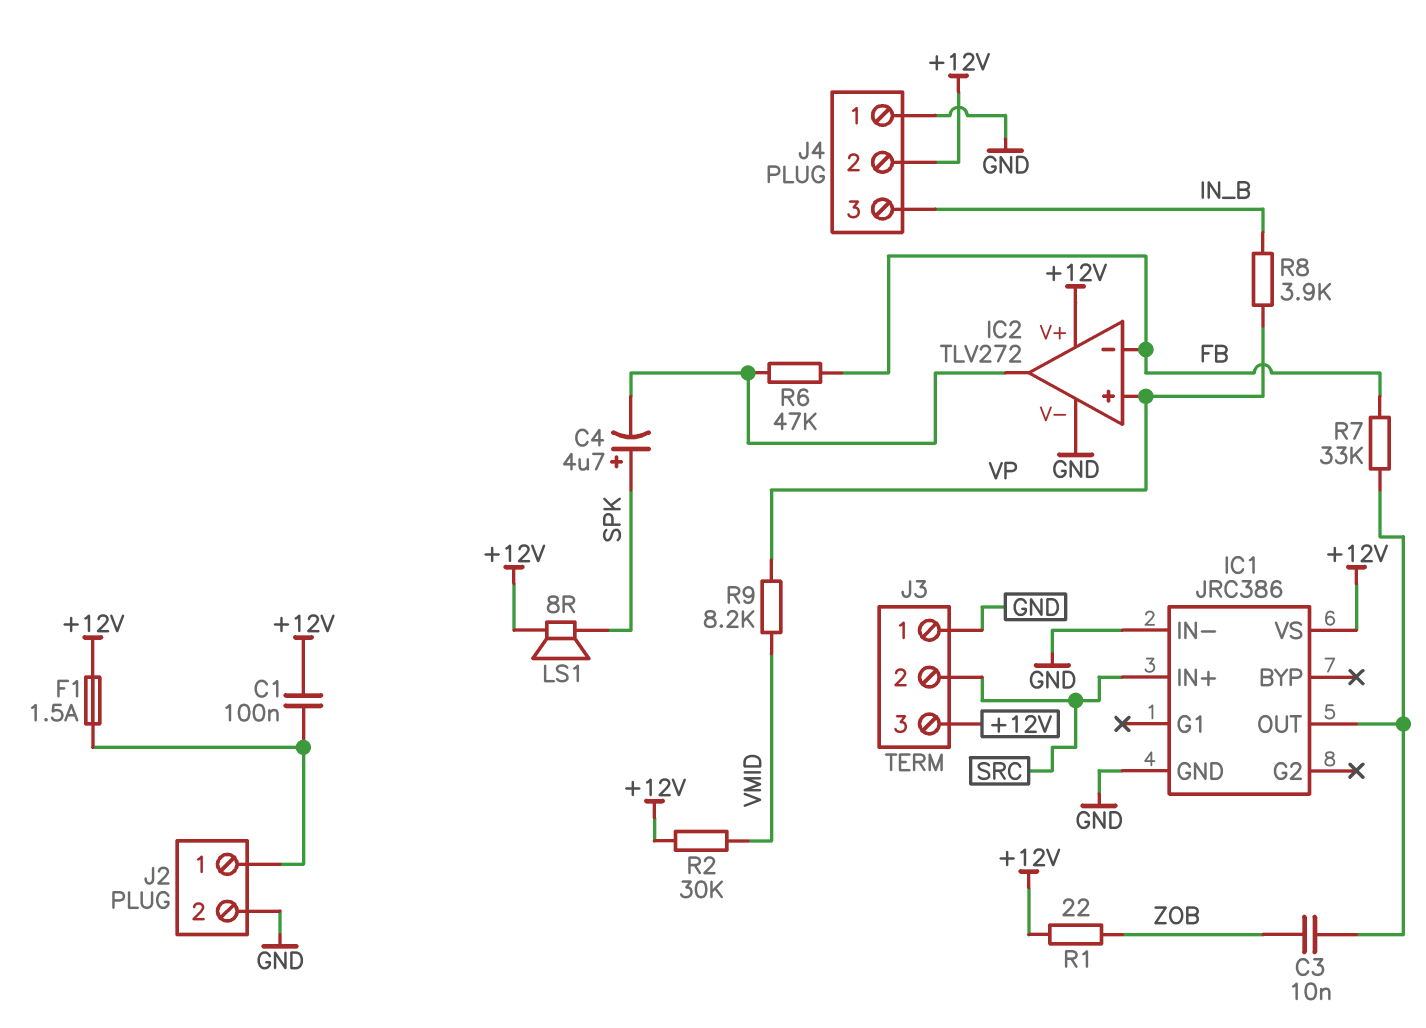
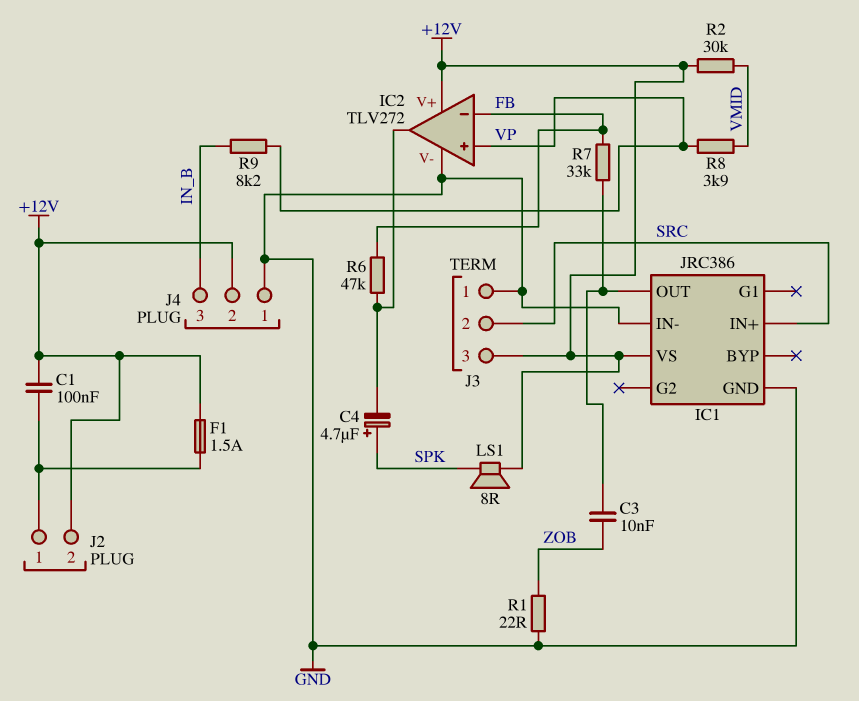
J2 pin 2: GND -> +12V
R1: 22 (+12V, ZOB) -> 22 (GND, ZOB)
R8: 3.9k (IN_B, VP) -> 3.9k (VMID, VP)
R9: 8.2k (VMID, VP) -> 8.2k (IN_B, VP)

